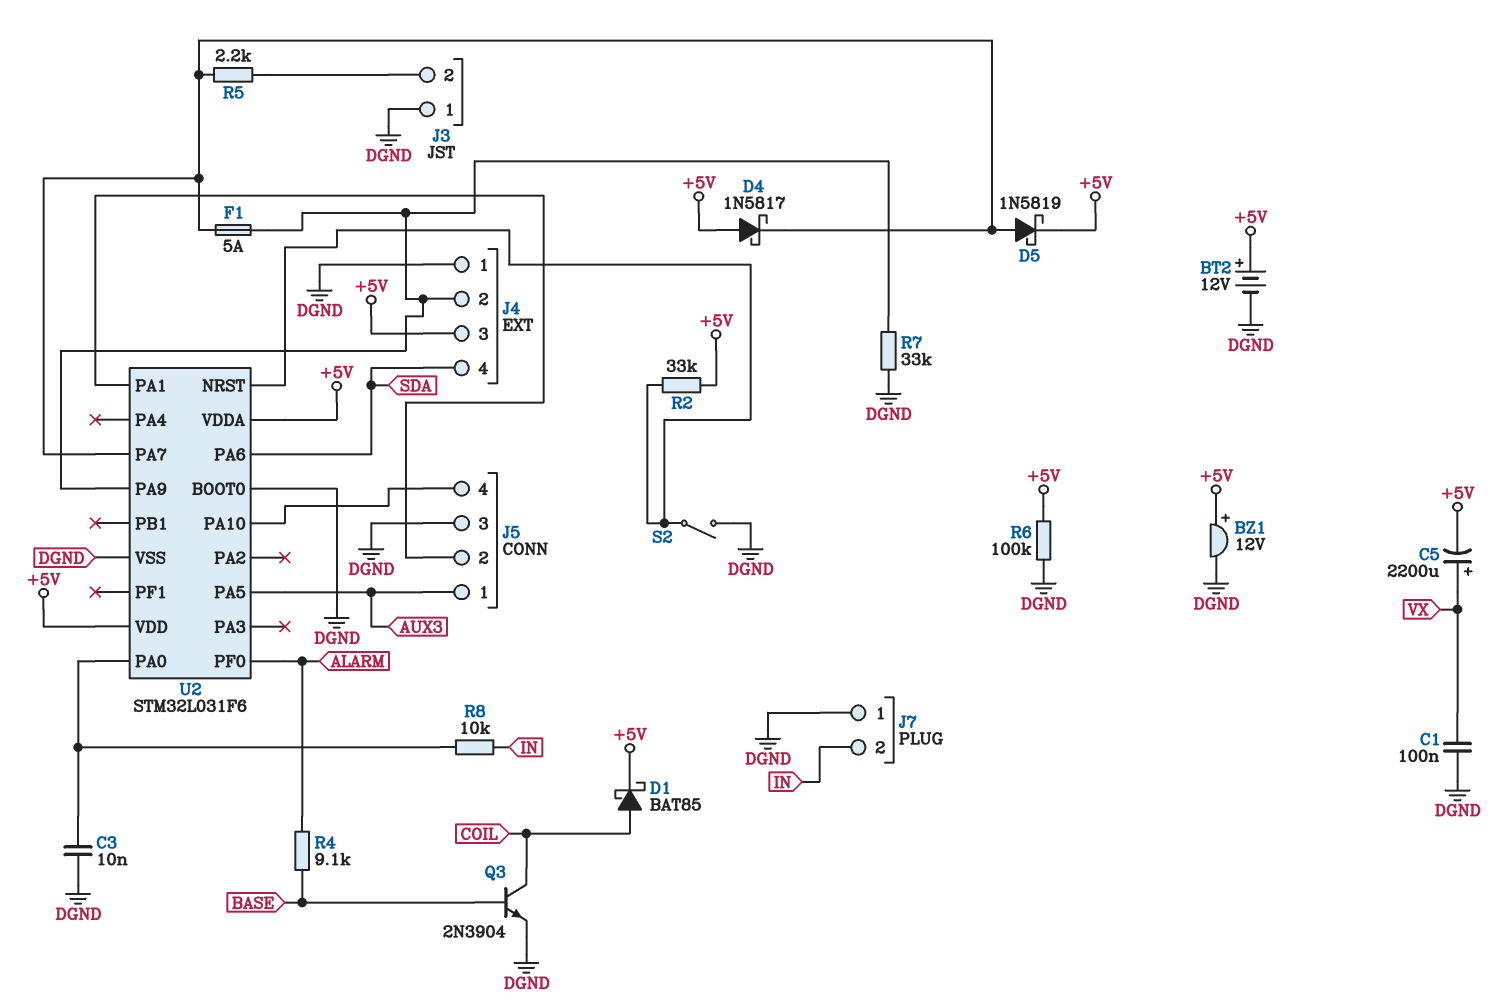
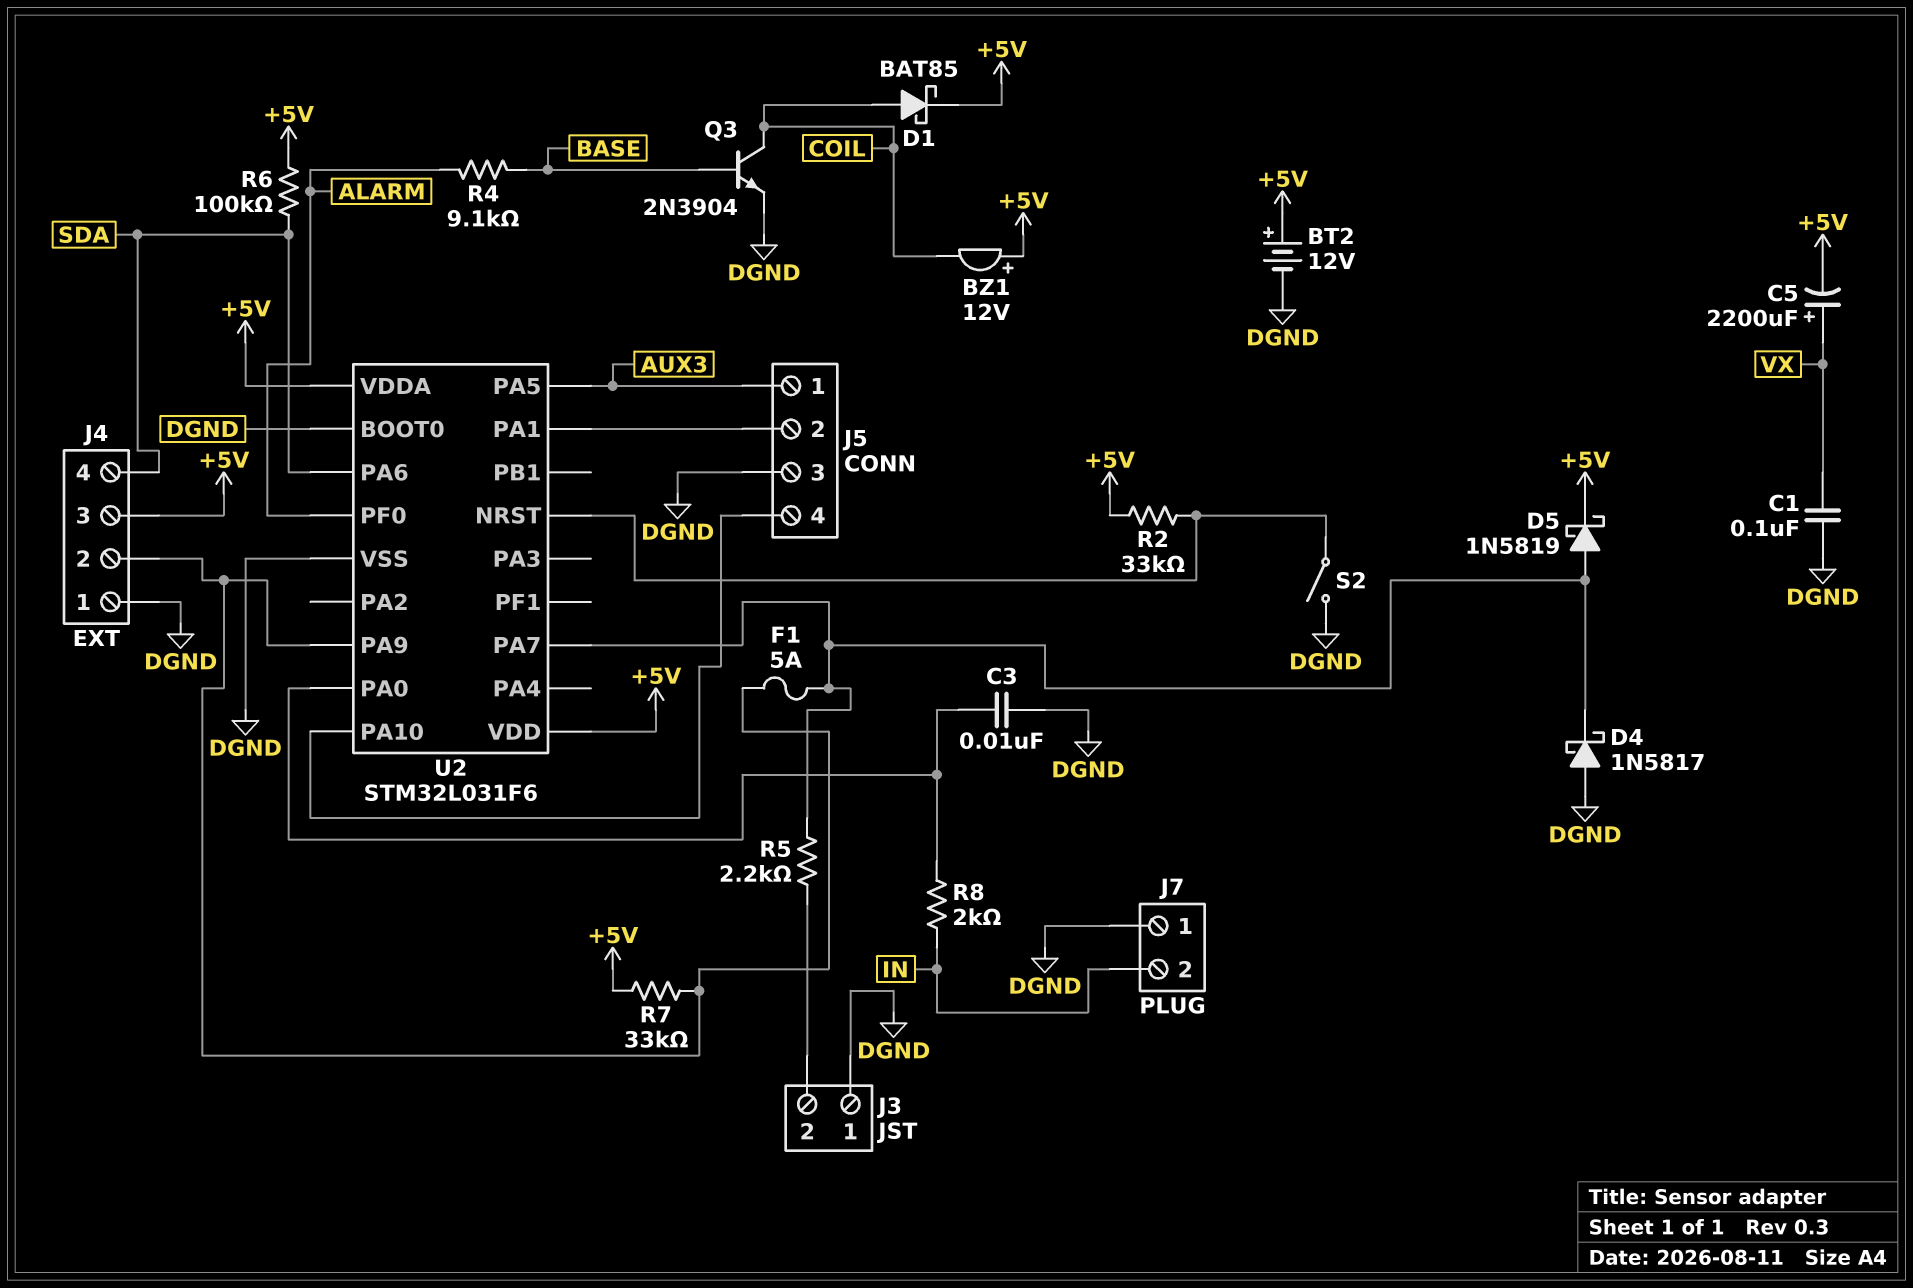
BZ1: buzzer 12V (plus +5V, minus DGND) -> buzzer 12V (plus +5V, minus COIL)
D4: schottky 1N5817 (A +5V, K U2/PA7) -> schottky 1N5817 (A DGND, K U2/PA7)
R6: 100k (+5V, DGND) -> 100k (+5V, SDA)
R7: 33k (DGND, J4/2) -> 33k (+5V, J4/2)
R8: 10k (IN, U2/PA0) -> 2k (IN, U2/PA0)

